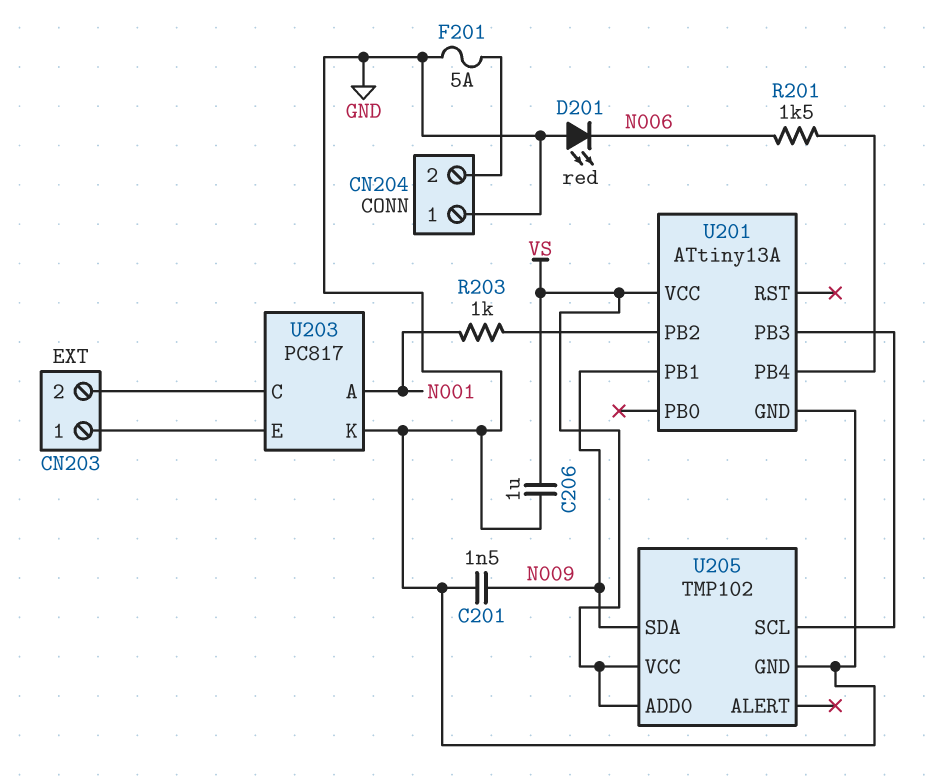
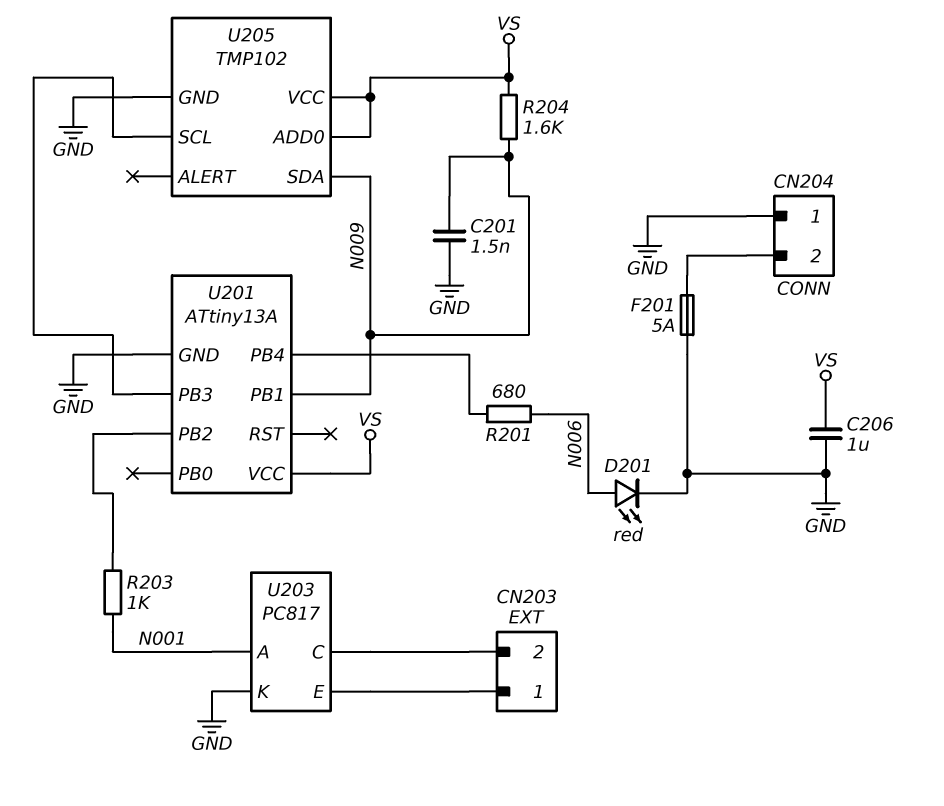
D201: LED red (A GND, K N006) -> LED red (A N006, K GND)
R201: 1.5k (N006, U201/PB4) -> 680 (N006, U201/PB4)
R204: none -> 1.6k (N009, VS)

